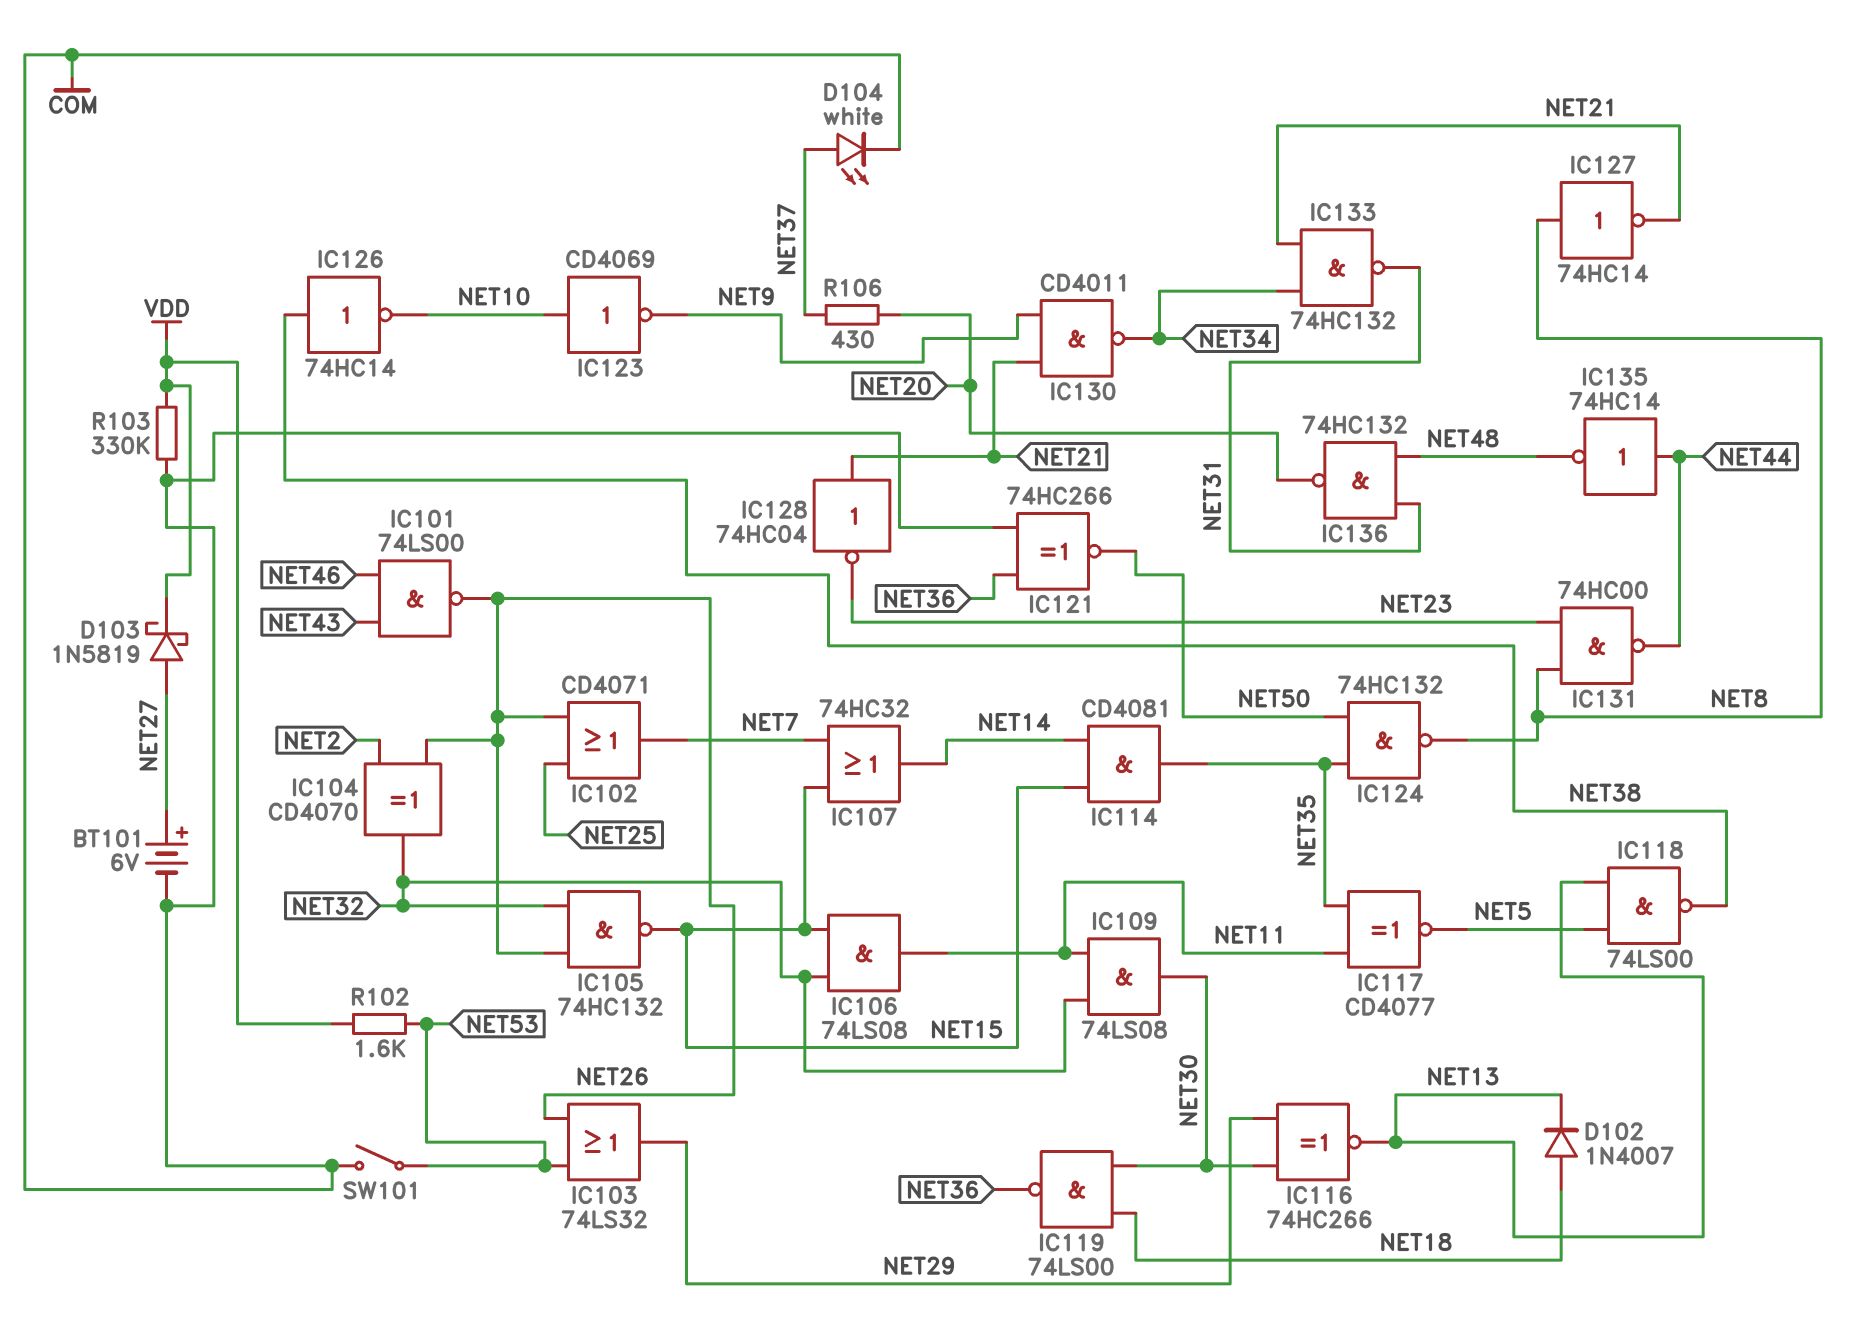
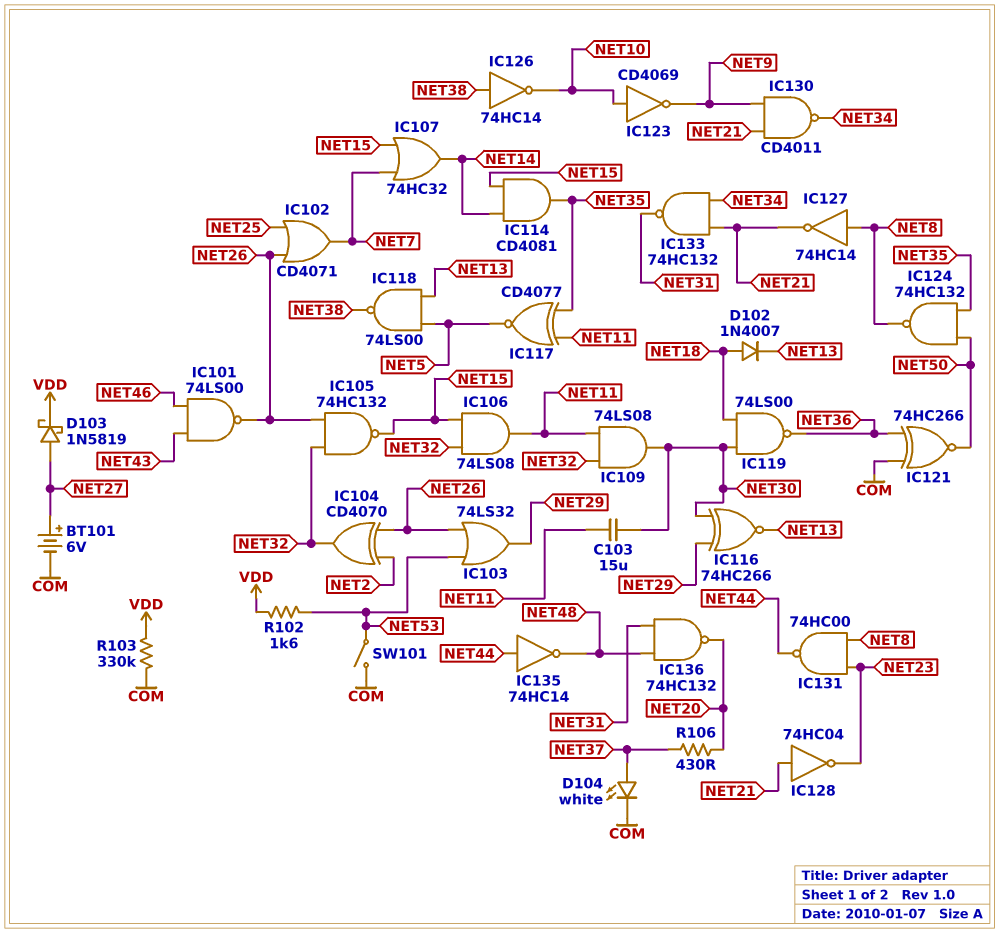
C103: none -> 15uF (NET11, NET30)

